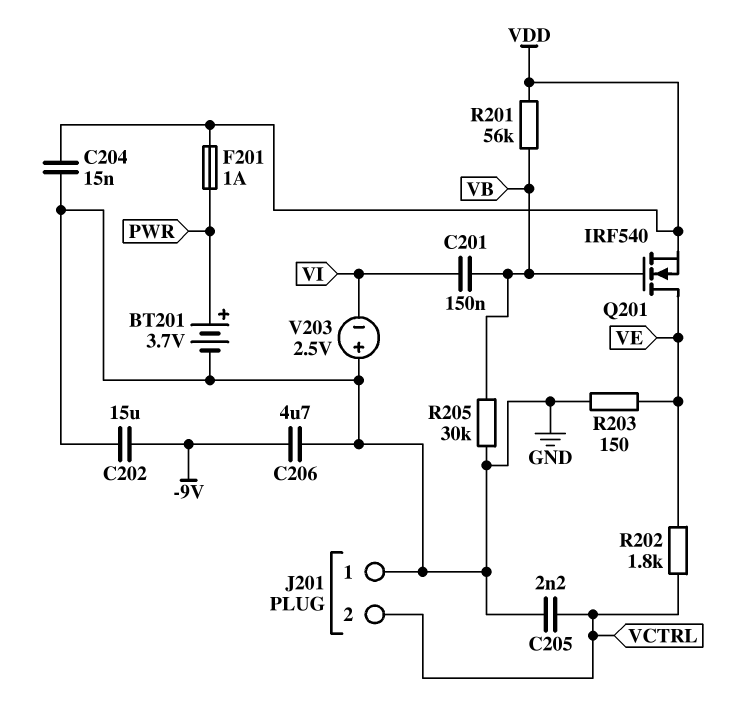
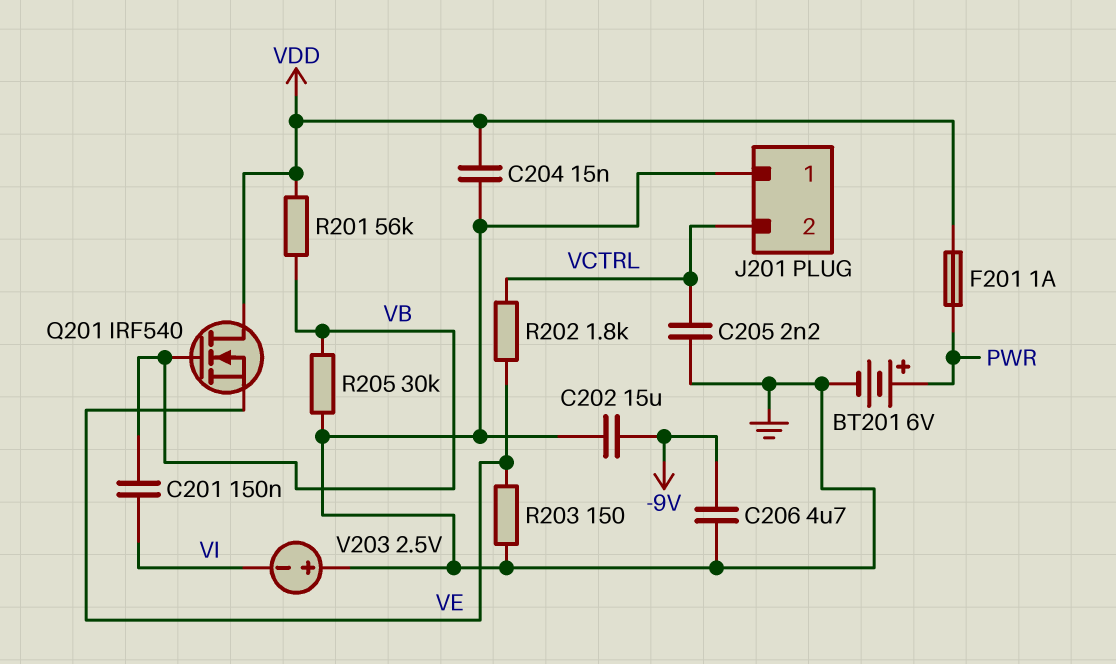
BT201: 3.7V (plus PWR, minus GND) -> 6V (plus PWR, minus GND)
Q201: NMOS IRF540 (G VB, D VE, S VDD) -> NMOS IRF540 (G VB, D VDD, S VE)

